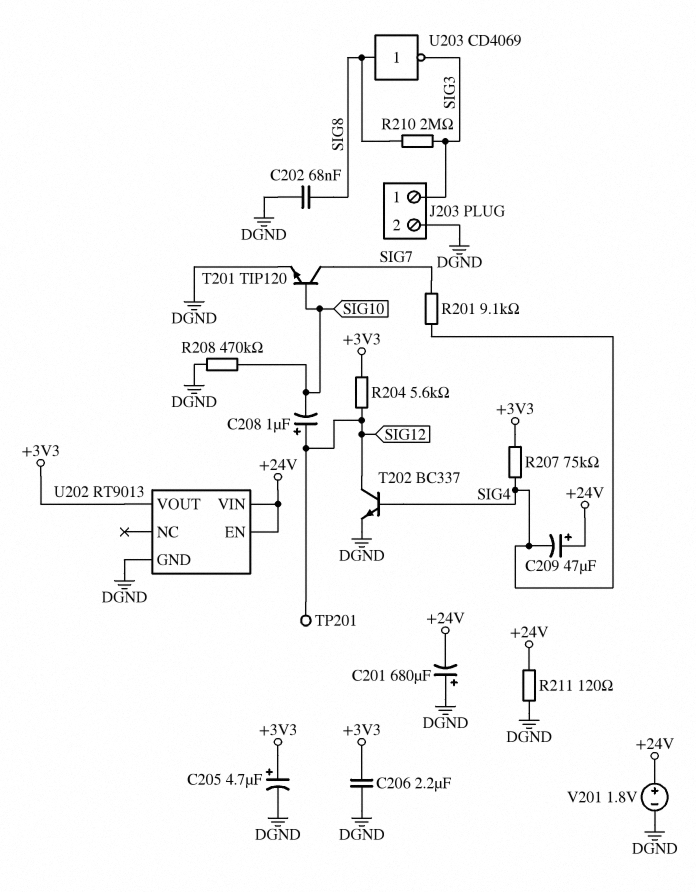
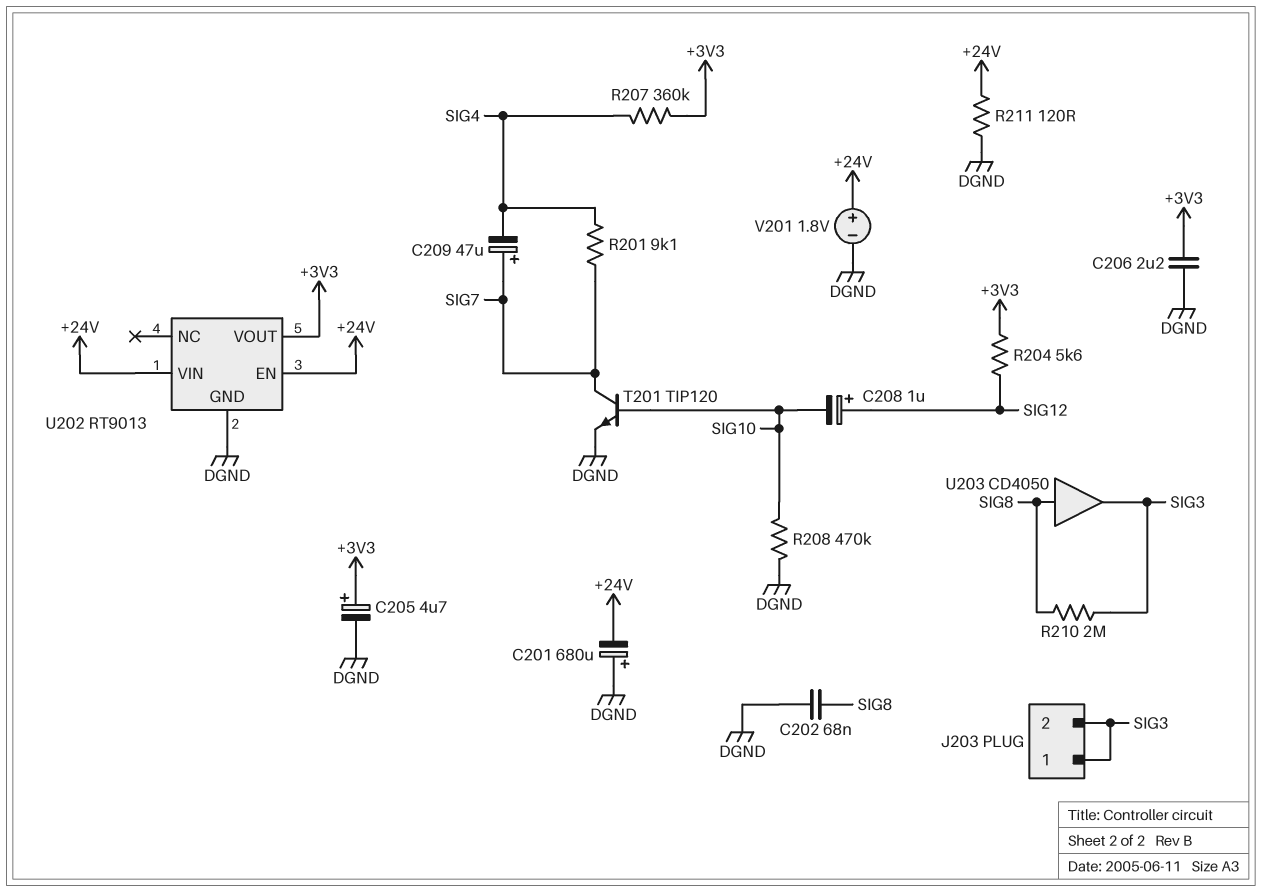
C209: 47uF (plus +24V, minus SIG4) -> 47uF (plus SIG7, minus SIG4)
J203 pin 2: DGND -> SIG3
R207: 75k (+3V3, SIG4) -> 360k (+3V3, SIG4)
T202: NPN BC337 (B SIG4, C SIG12, E DGND) -> none
TP201: test point (SIG12) -> none
U203: NOT CD4069 (in SIG8, out SIG3) -> buffer CD4050 (in SIG8, out SIG3)

